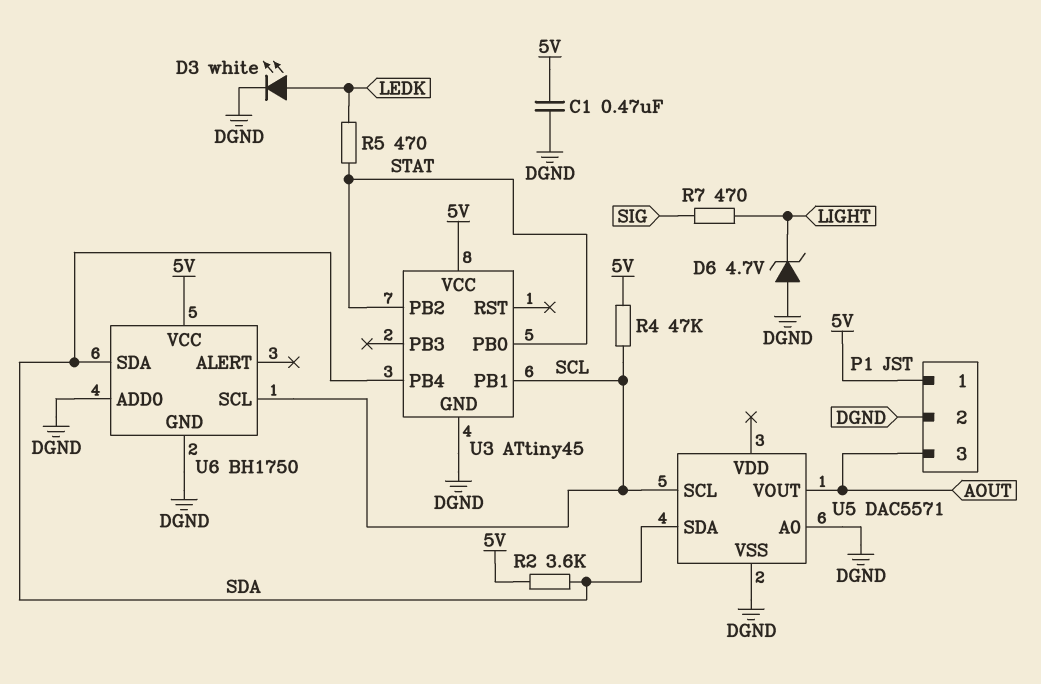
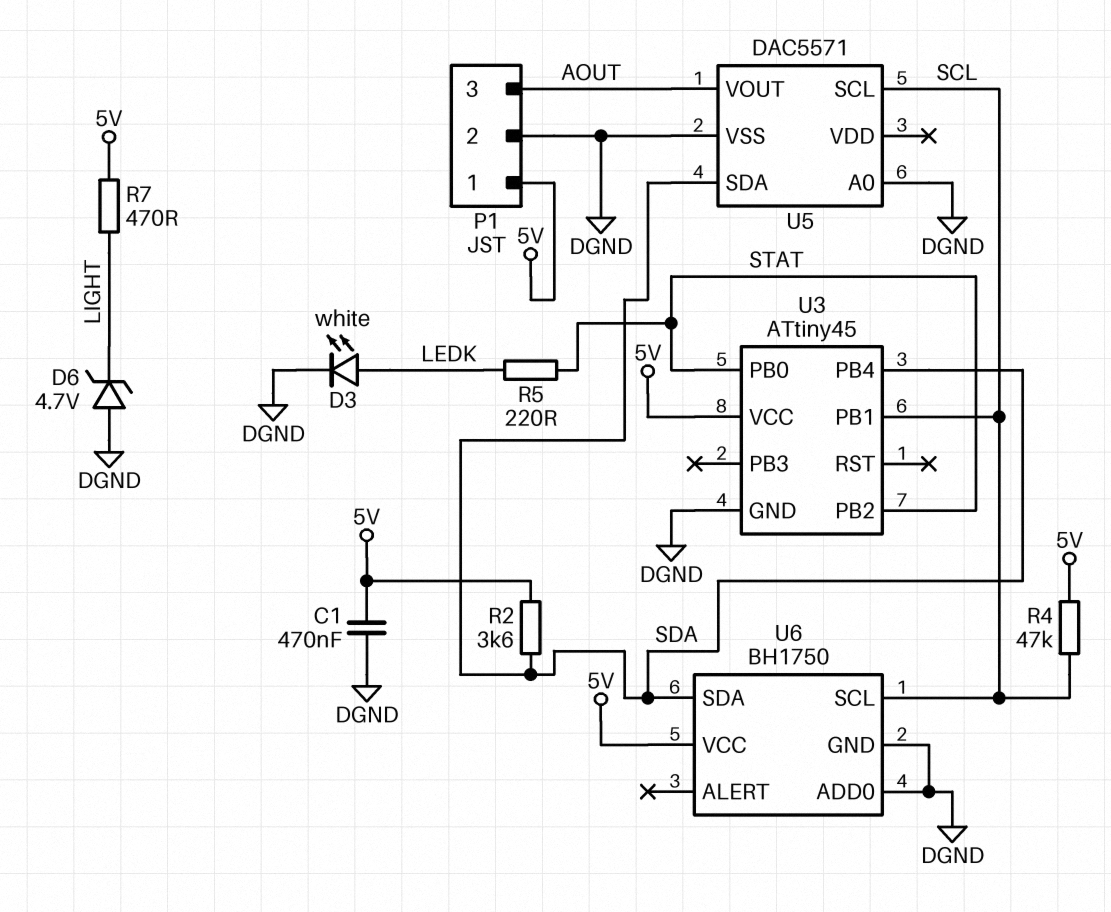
R5: 470 (LEDK, STAT) -> 220 (LEDK, STAT)
R7: 470 (LIGHT, SIG) -> 470 (5V, LIGHT)

